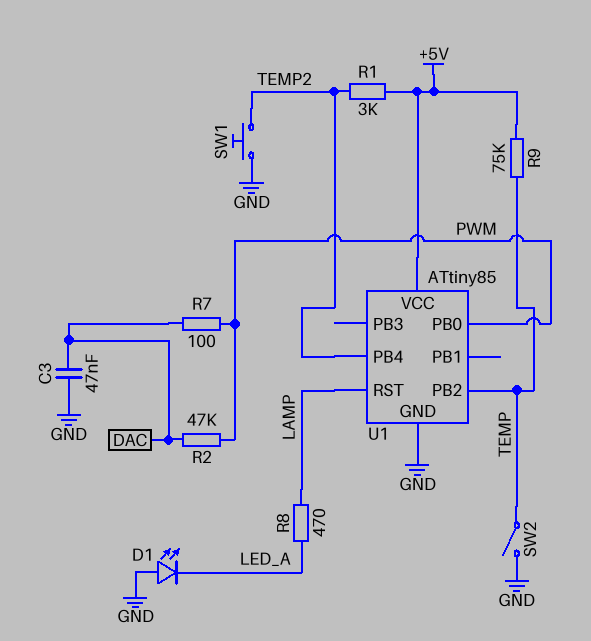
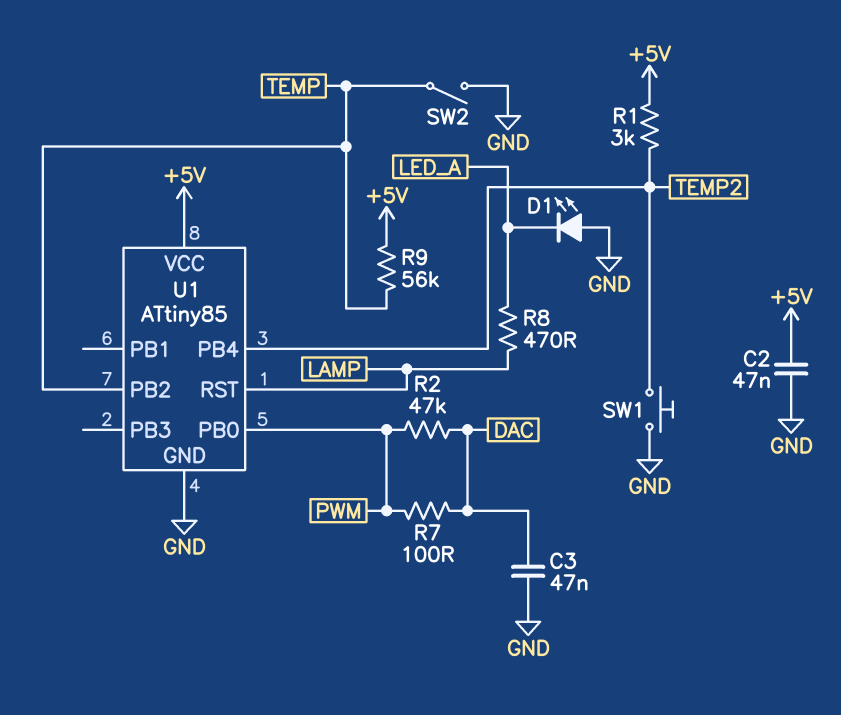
C2: none -> 47nF (+5V, GND)
R9: 75k (+5V, TEMP) -> 56k (+5V, TEMP)

